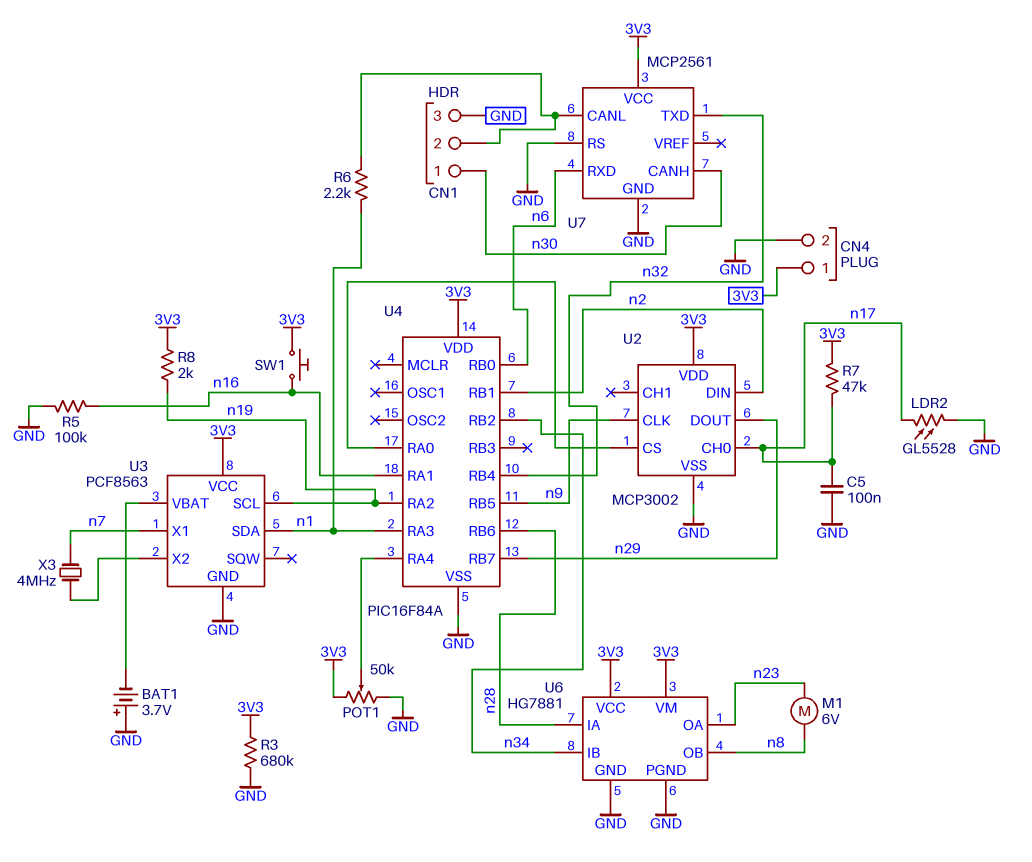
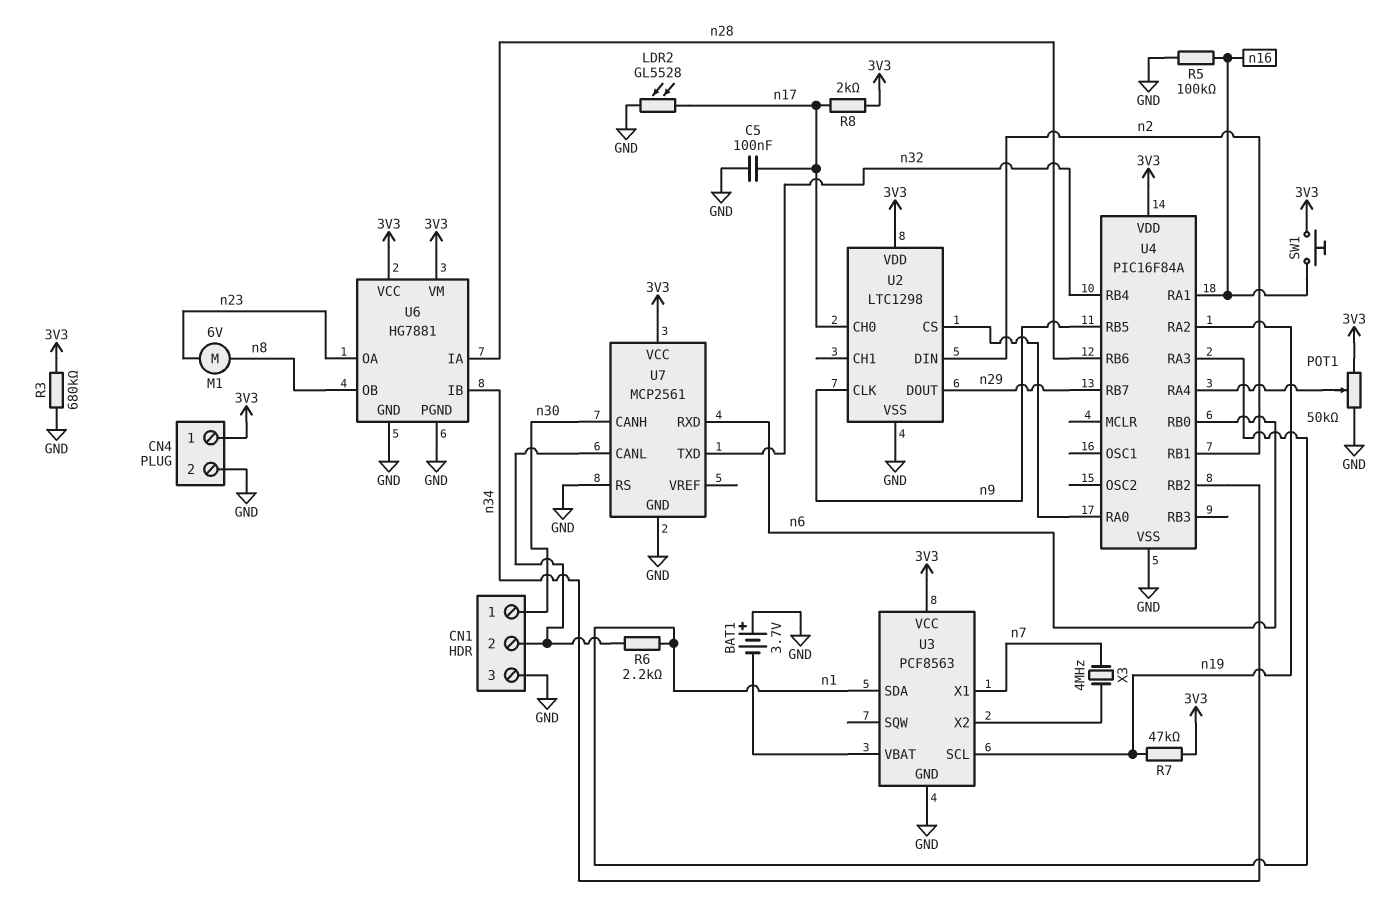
R7: 47k (3V3, n17) -> 47k (3V3, n19)
R8: 2k (3V3, n19) -> 2k (3V3, n17)
U2: MCP3002 -> LTC1298

